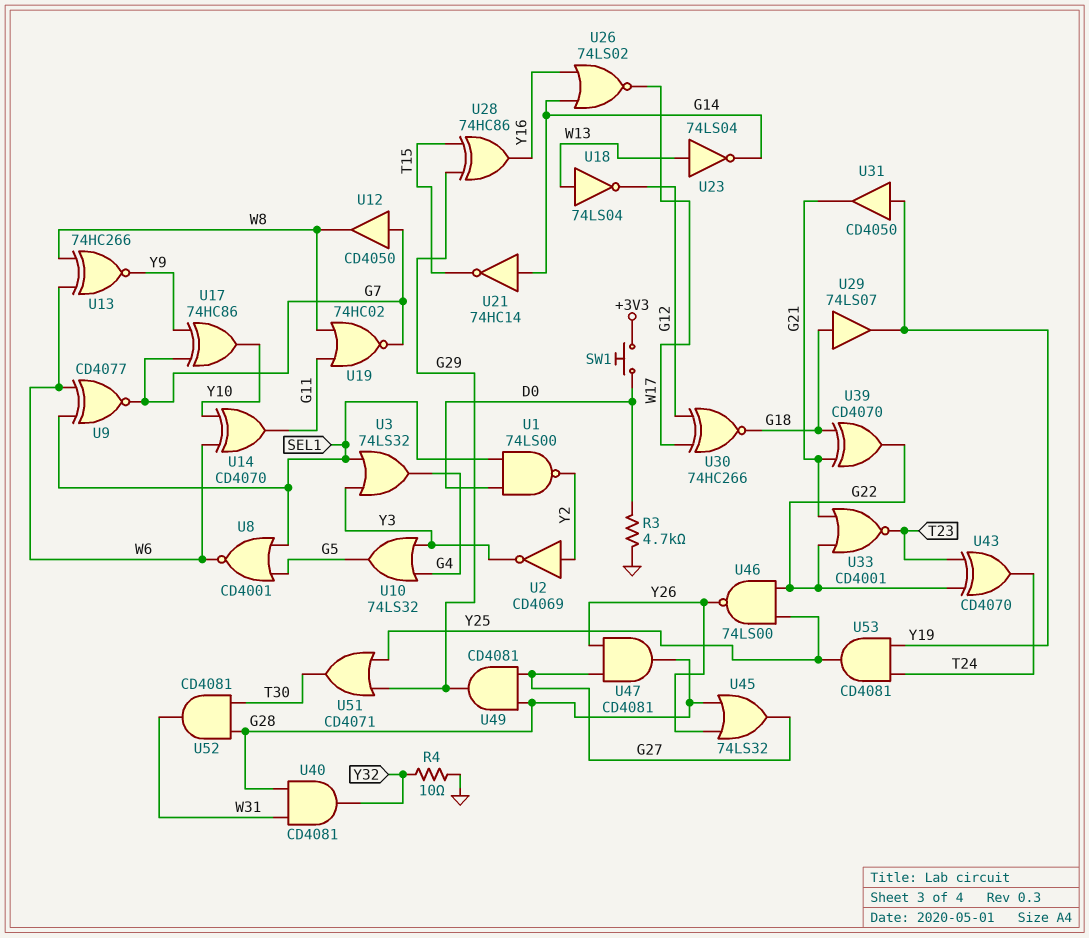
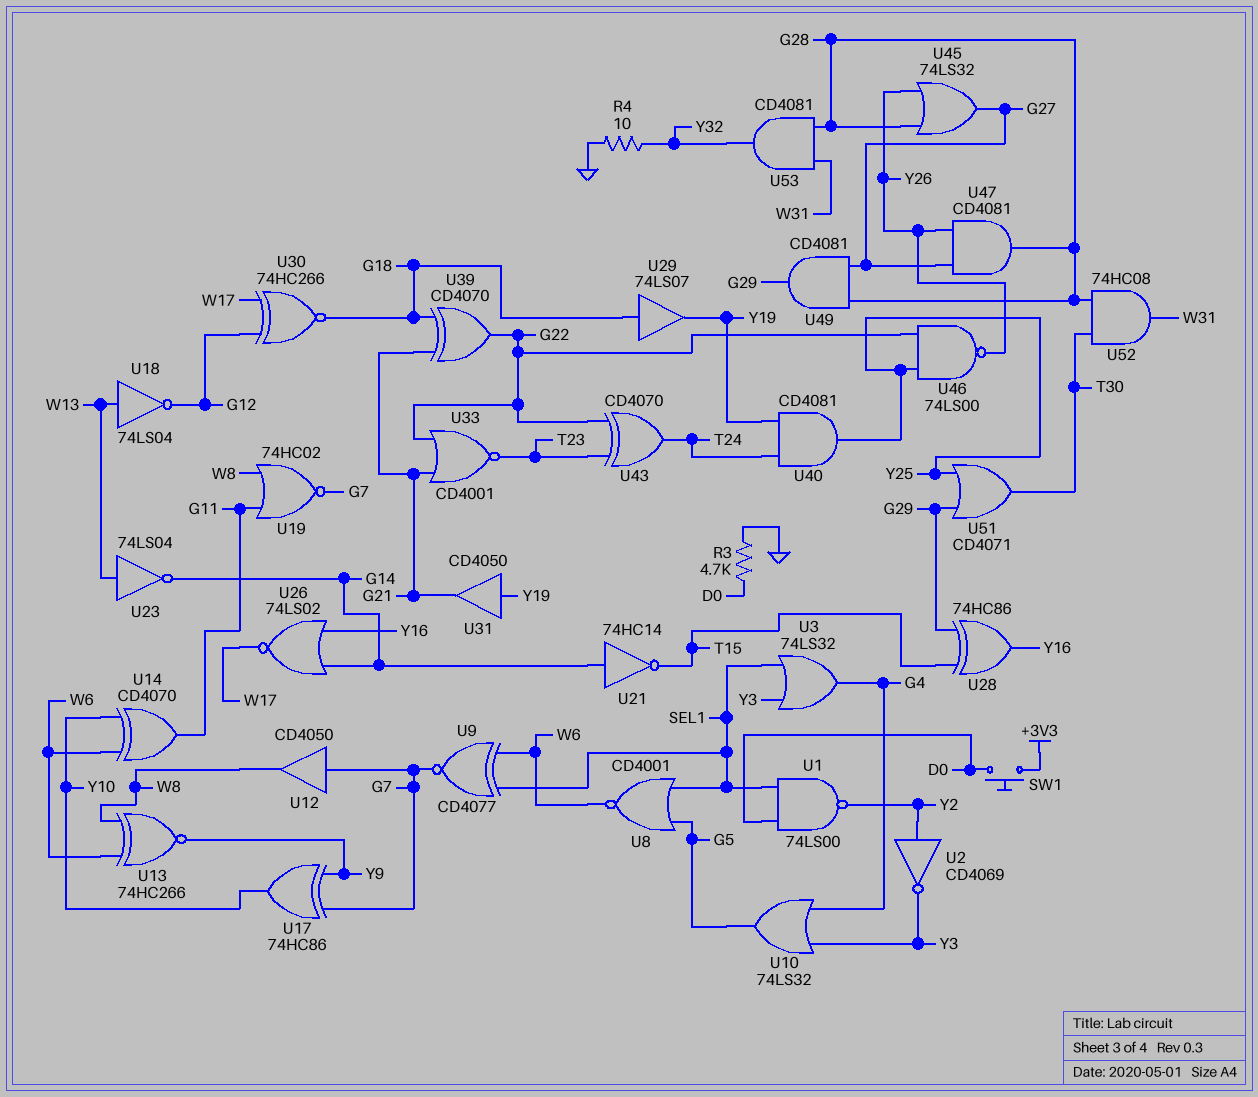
U40: AND CD4081 (in G28, in W31, out Y32) -> AND CD4081 (in T24, in Y19, out Y25)
U52: AND CD4081 (in G28, in T30, out W31) -> AND 74HC08 (in G28, in T30, out W31)
U53: AND CD4081 (in T24, in Y19, out Y25) -> AND CD4081 (in G28, in W31, out Y32)

